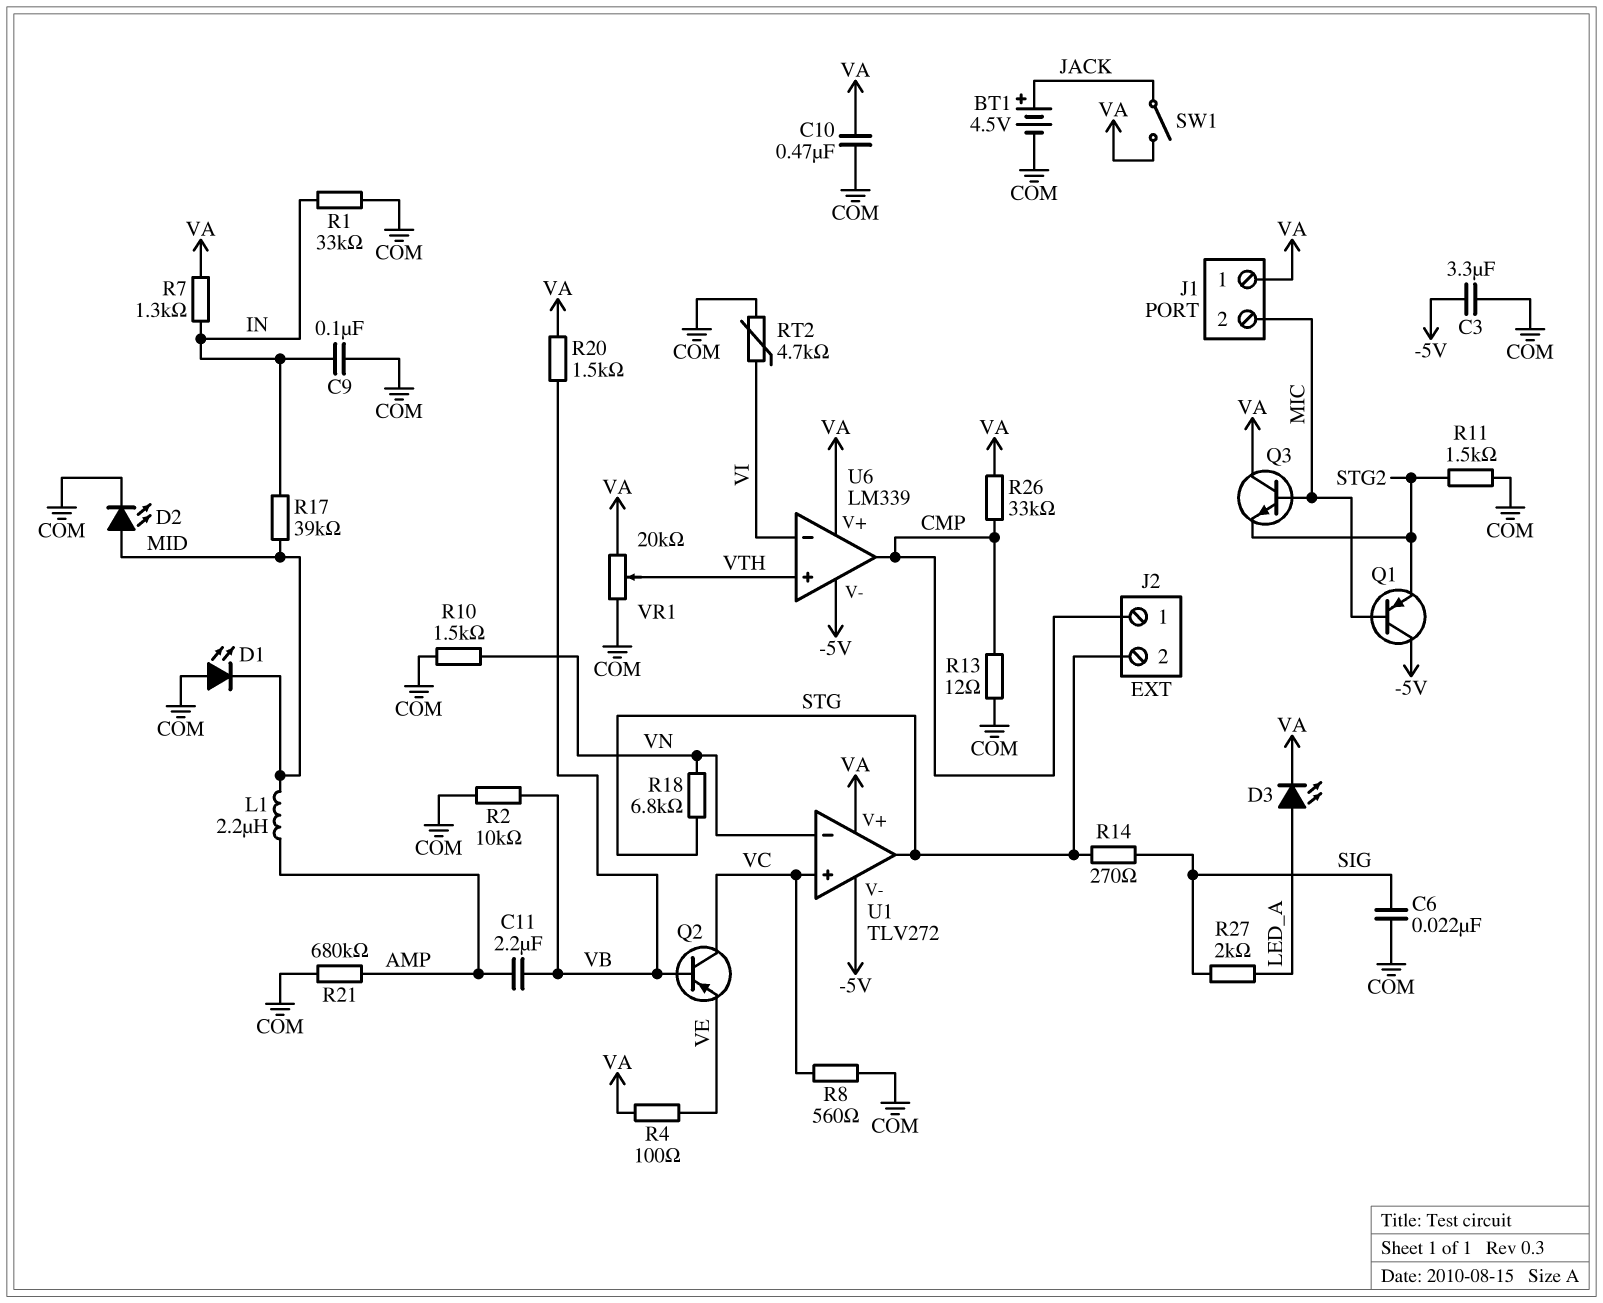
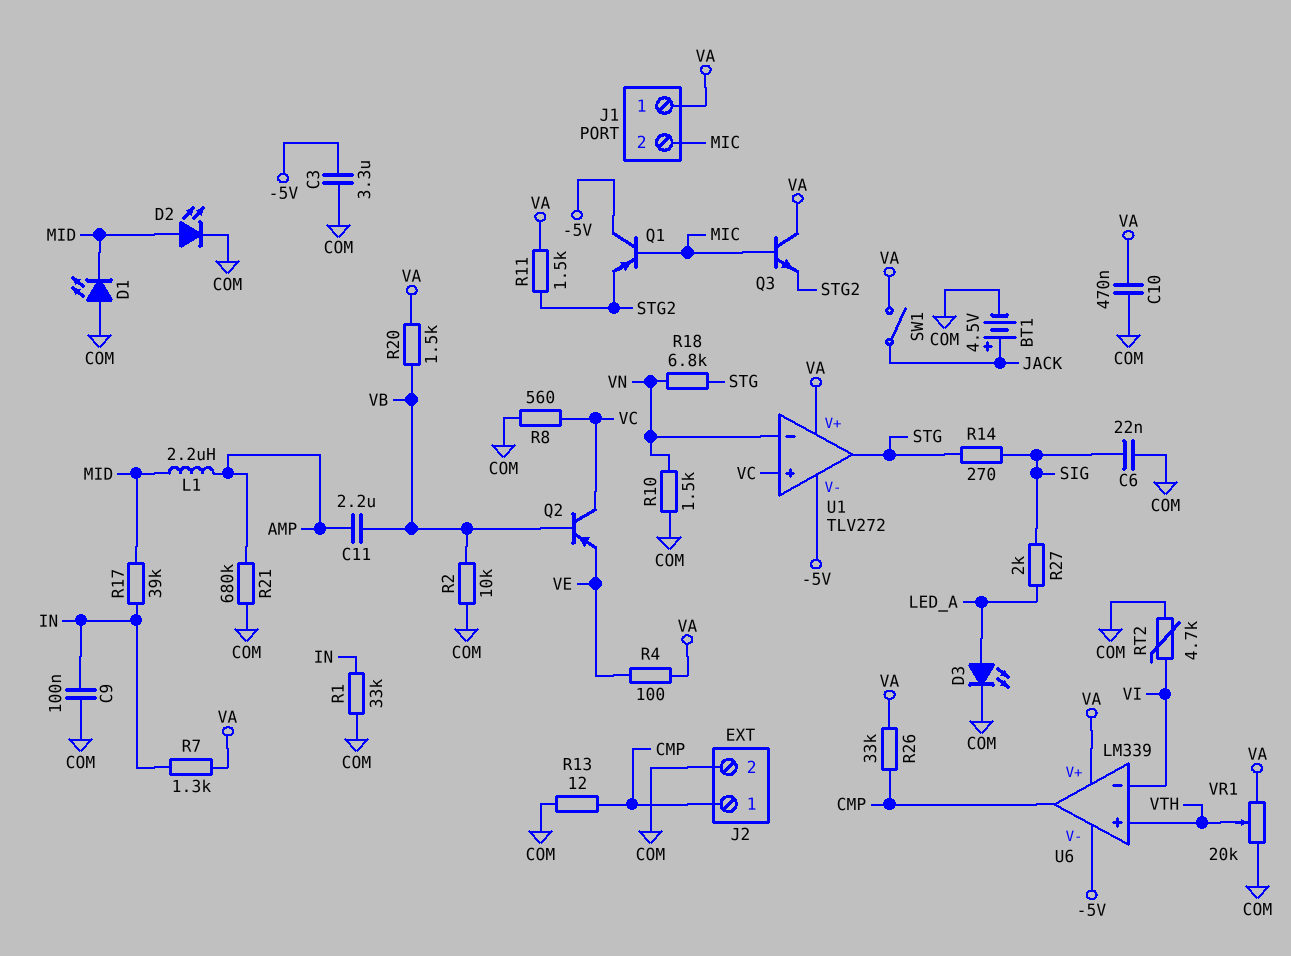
D3: LED (A LED_A, K VA) -> LED (A LED_A, K COM)
J2 pin 2: STG -> COM
R11: 1.5k (COM, STG2) -> 1.5k (STG2, VA)

